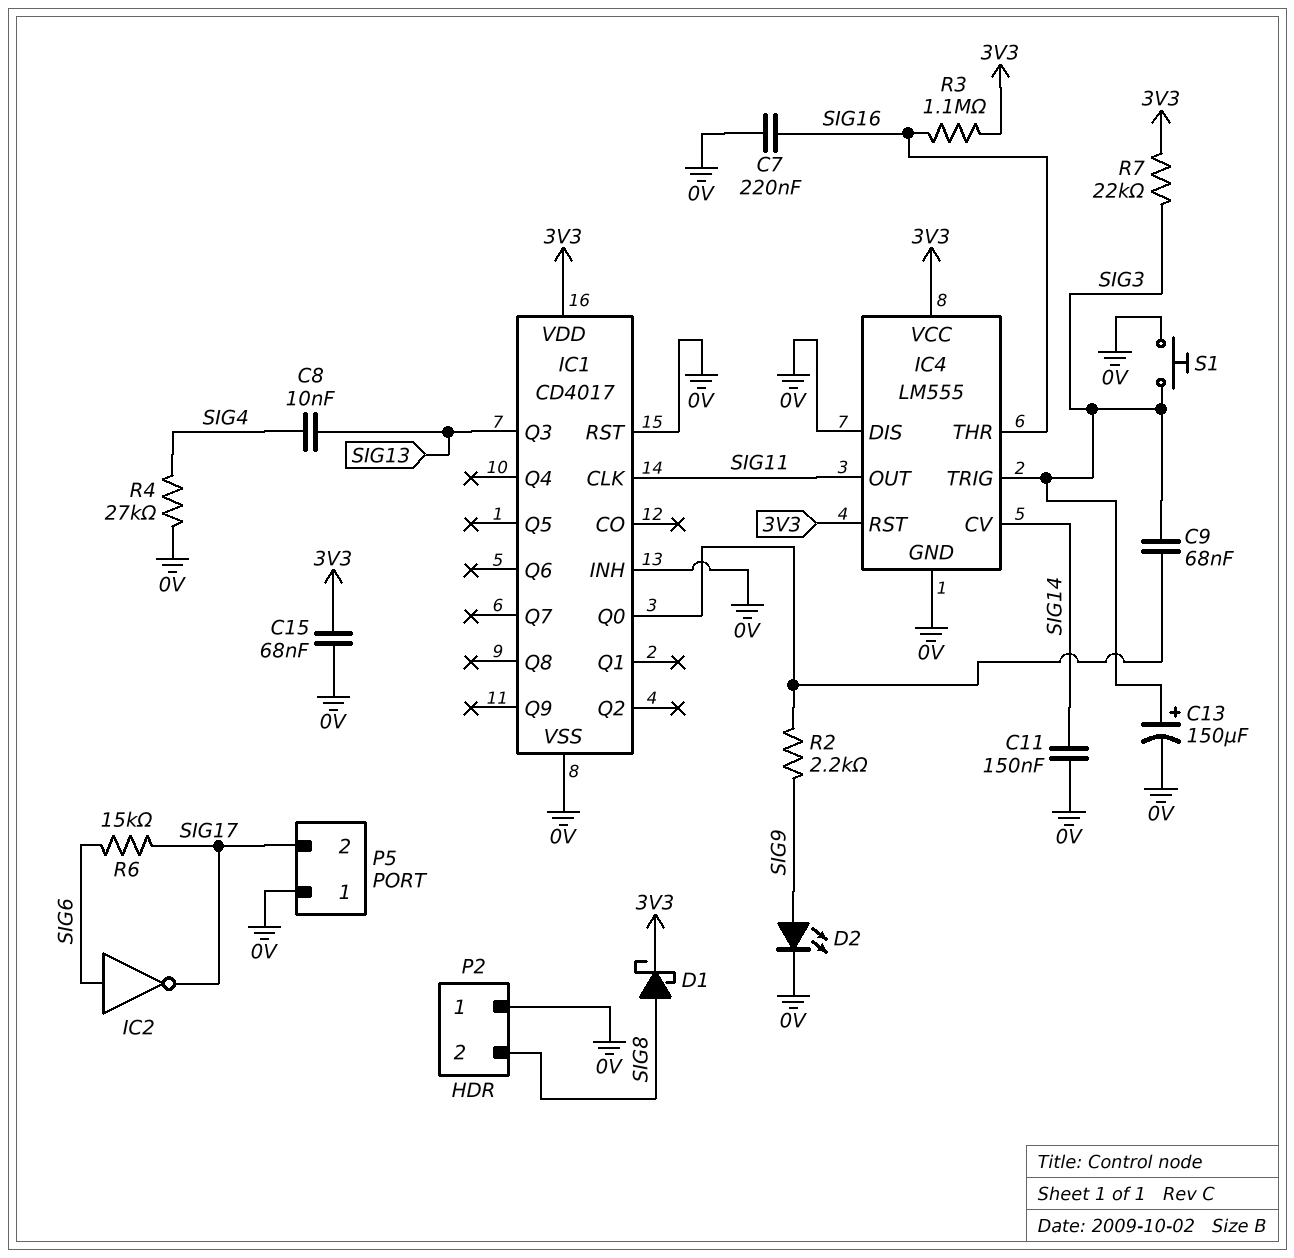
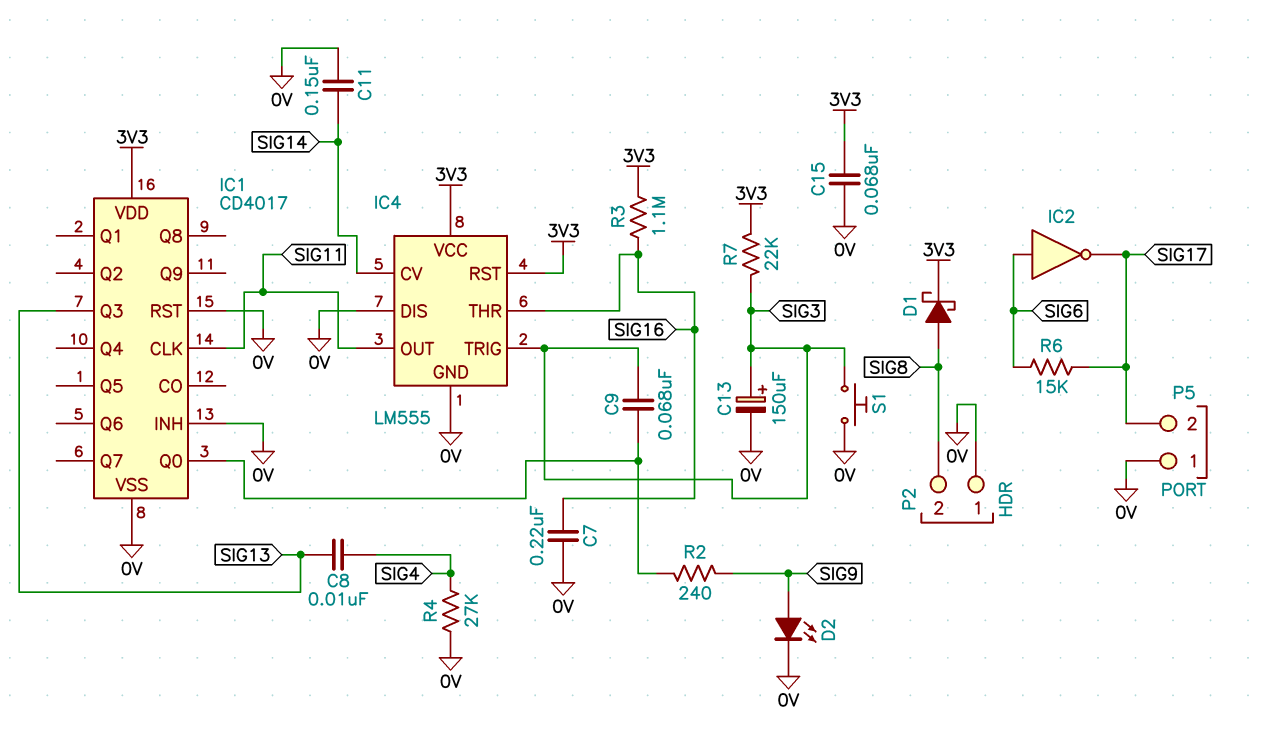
R2: 2.2k (IC1/Q0, SIG9) -> 240 (IC1/Q0, SIG9)

